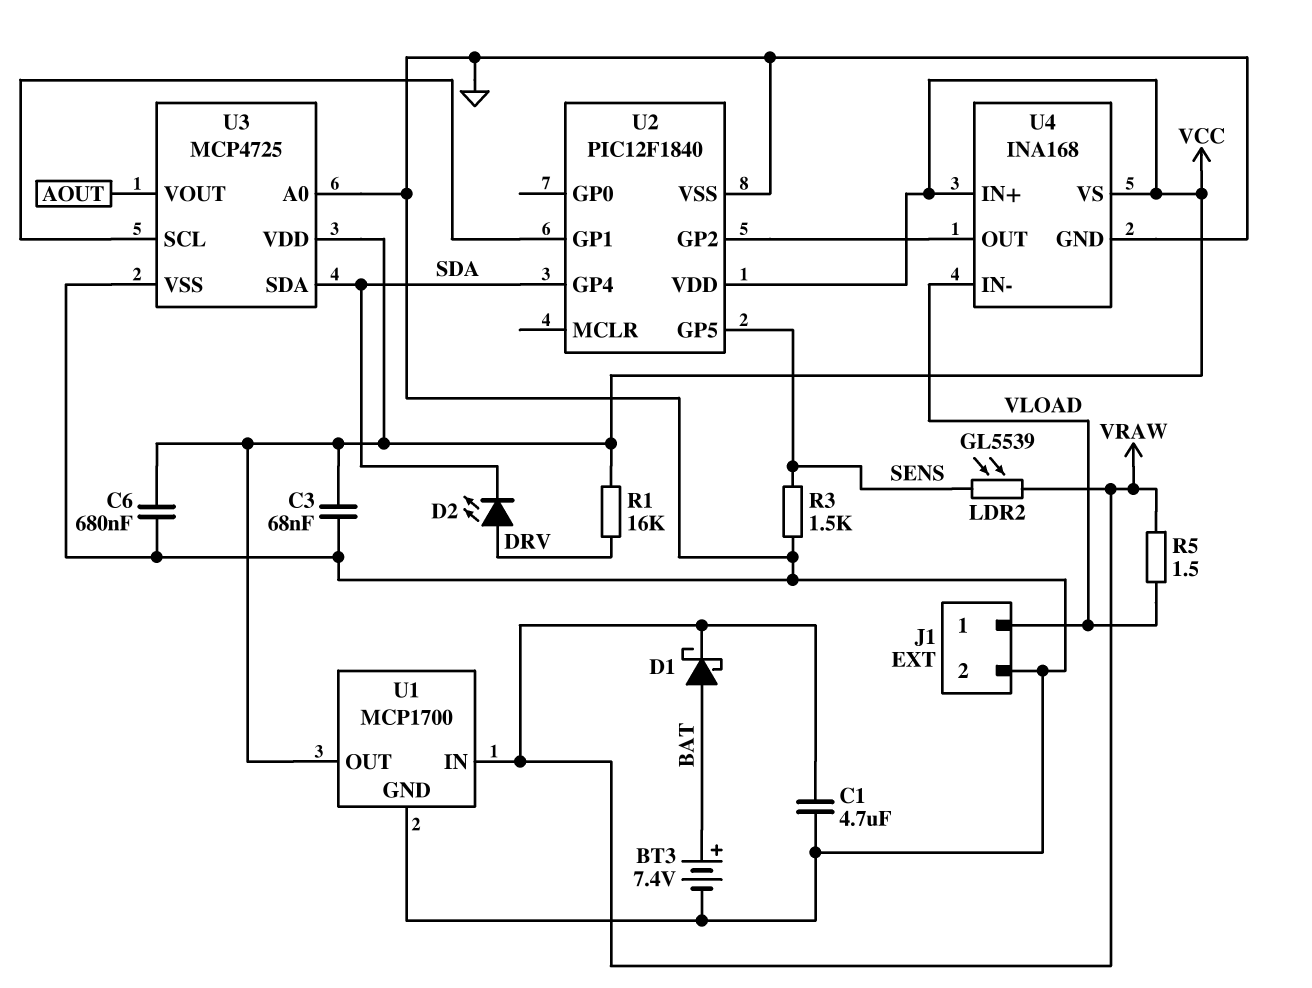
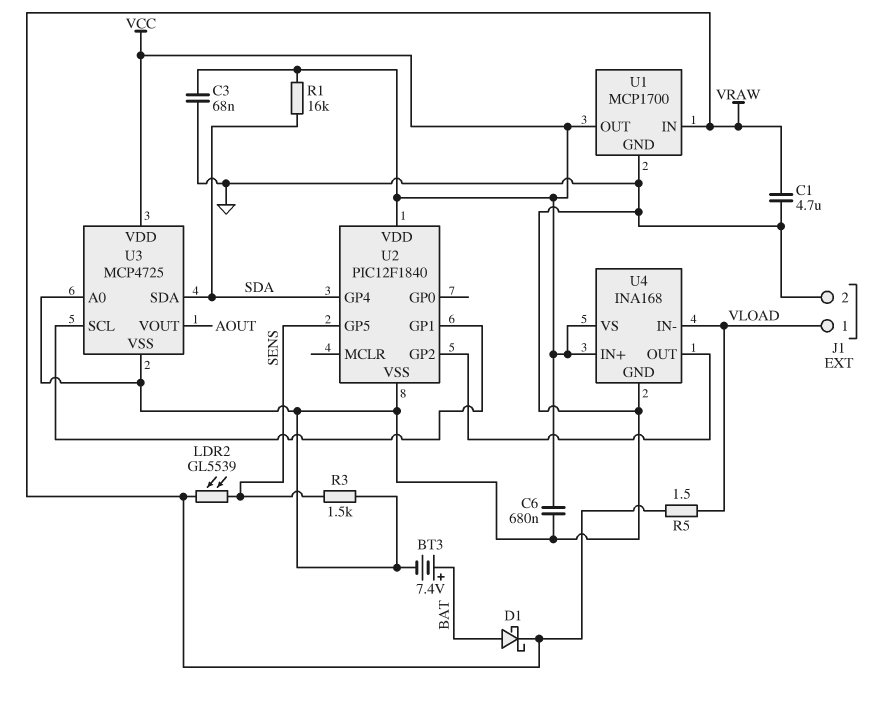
D2: LED (A DRV, K SDA) -> none
R1: 16k (DRV, VCC) -> 16k (SDA, VCC)

